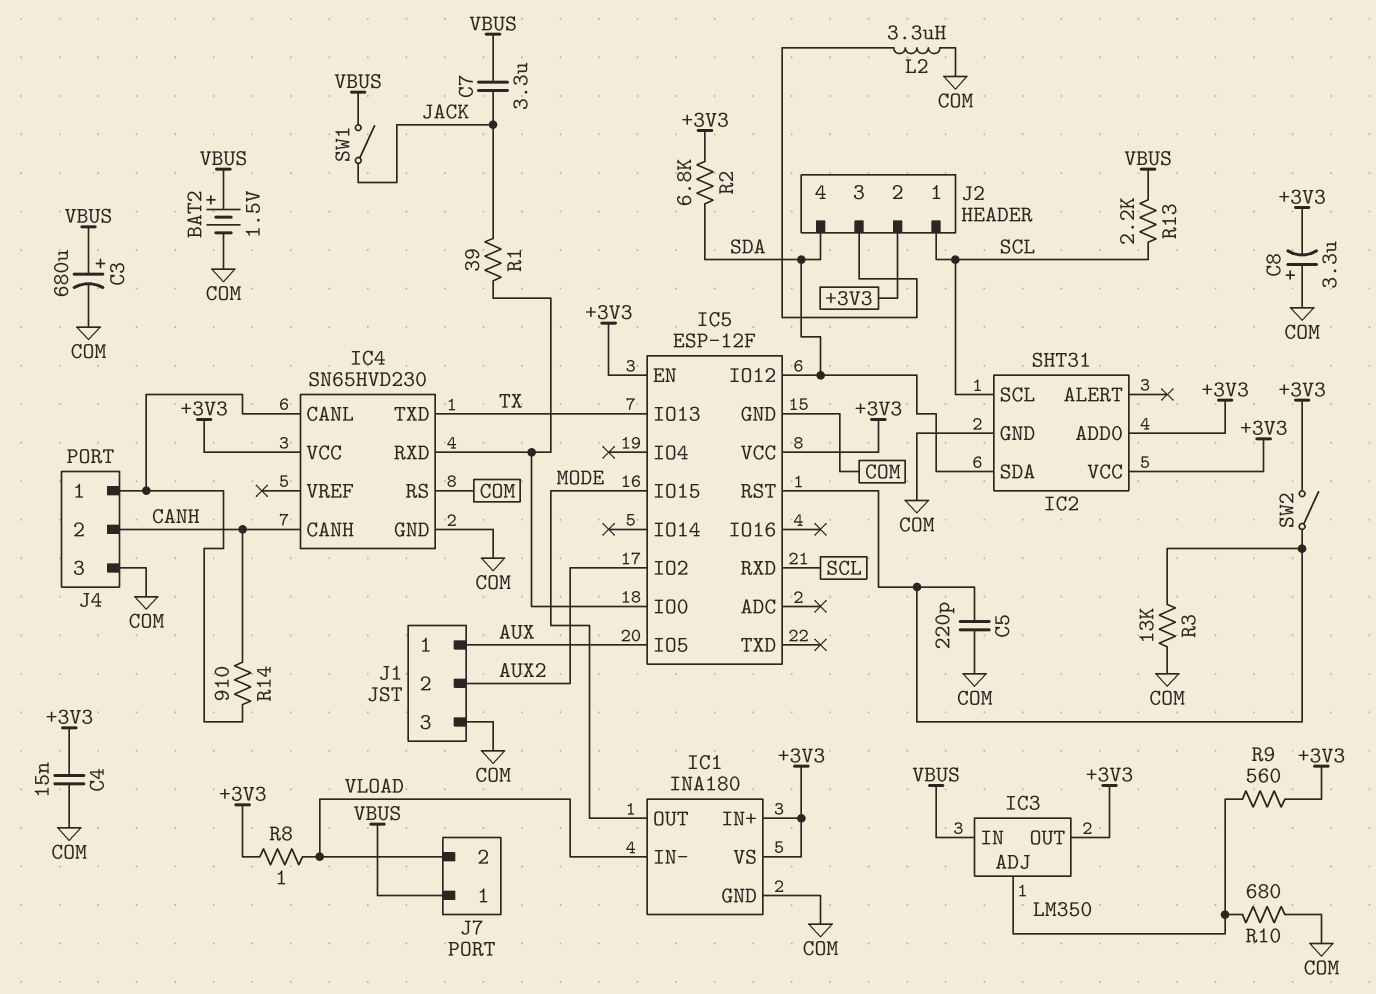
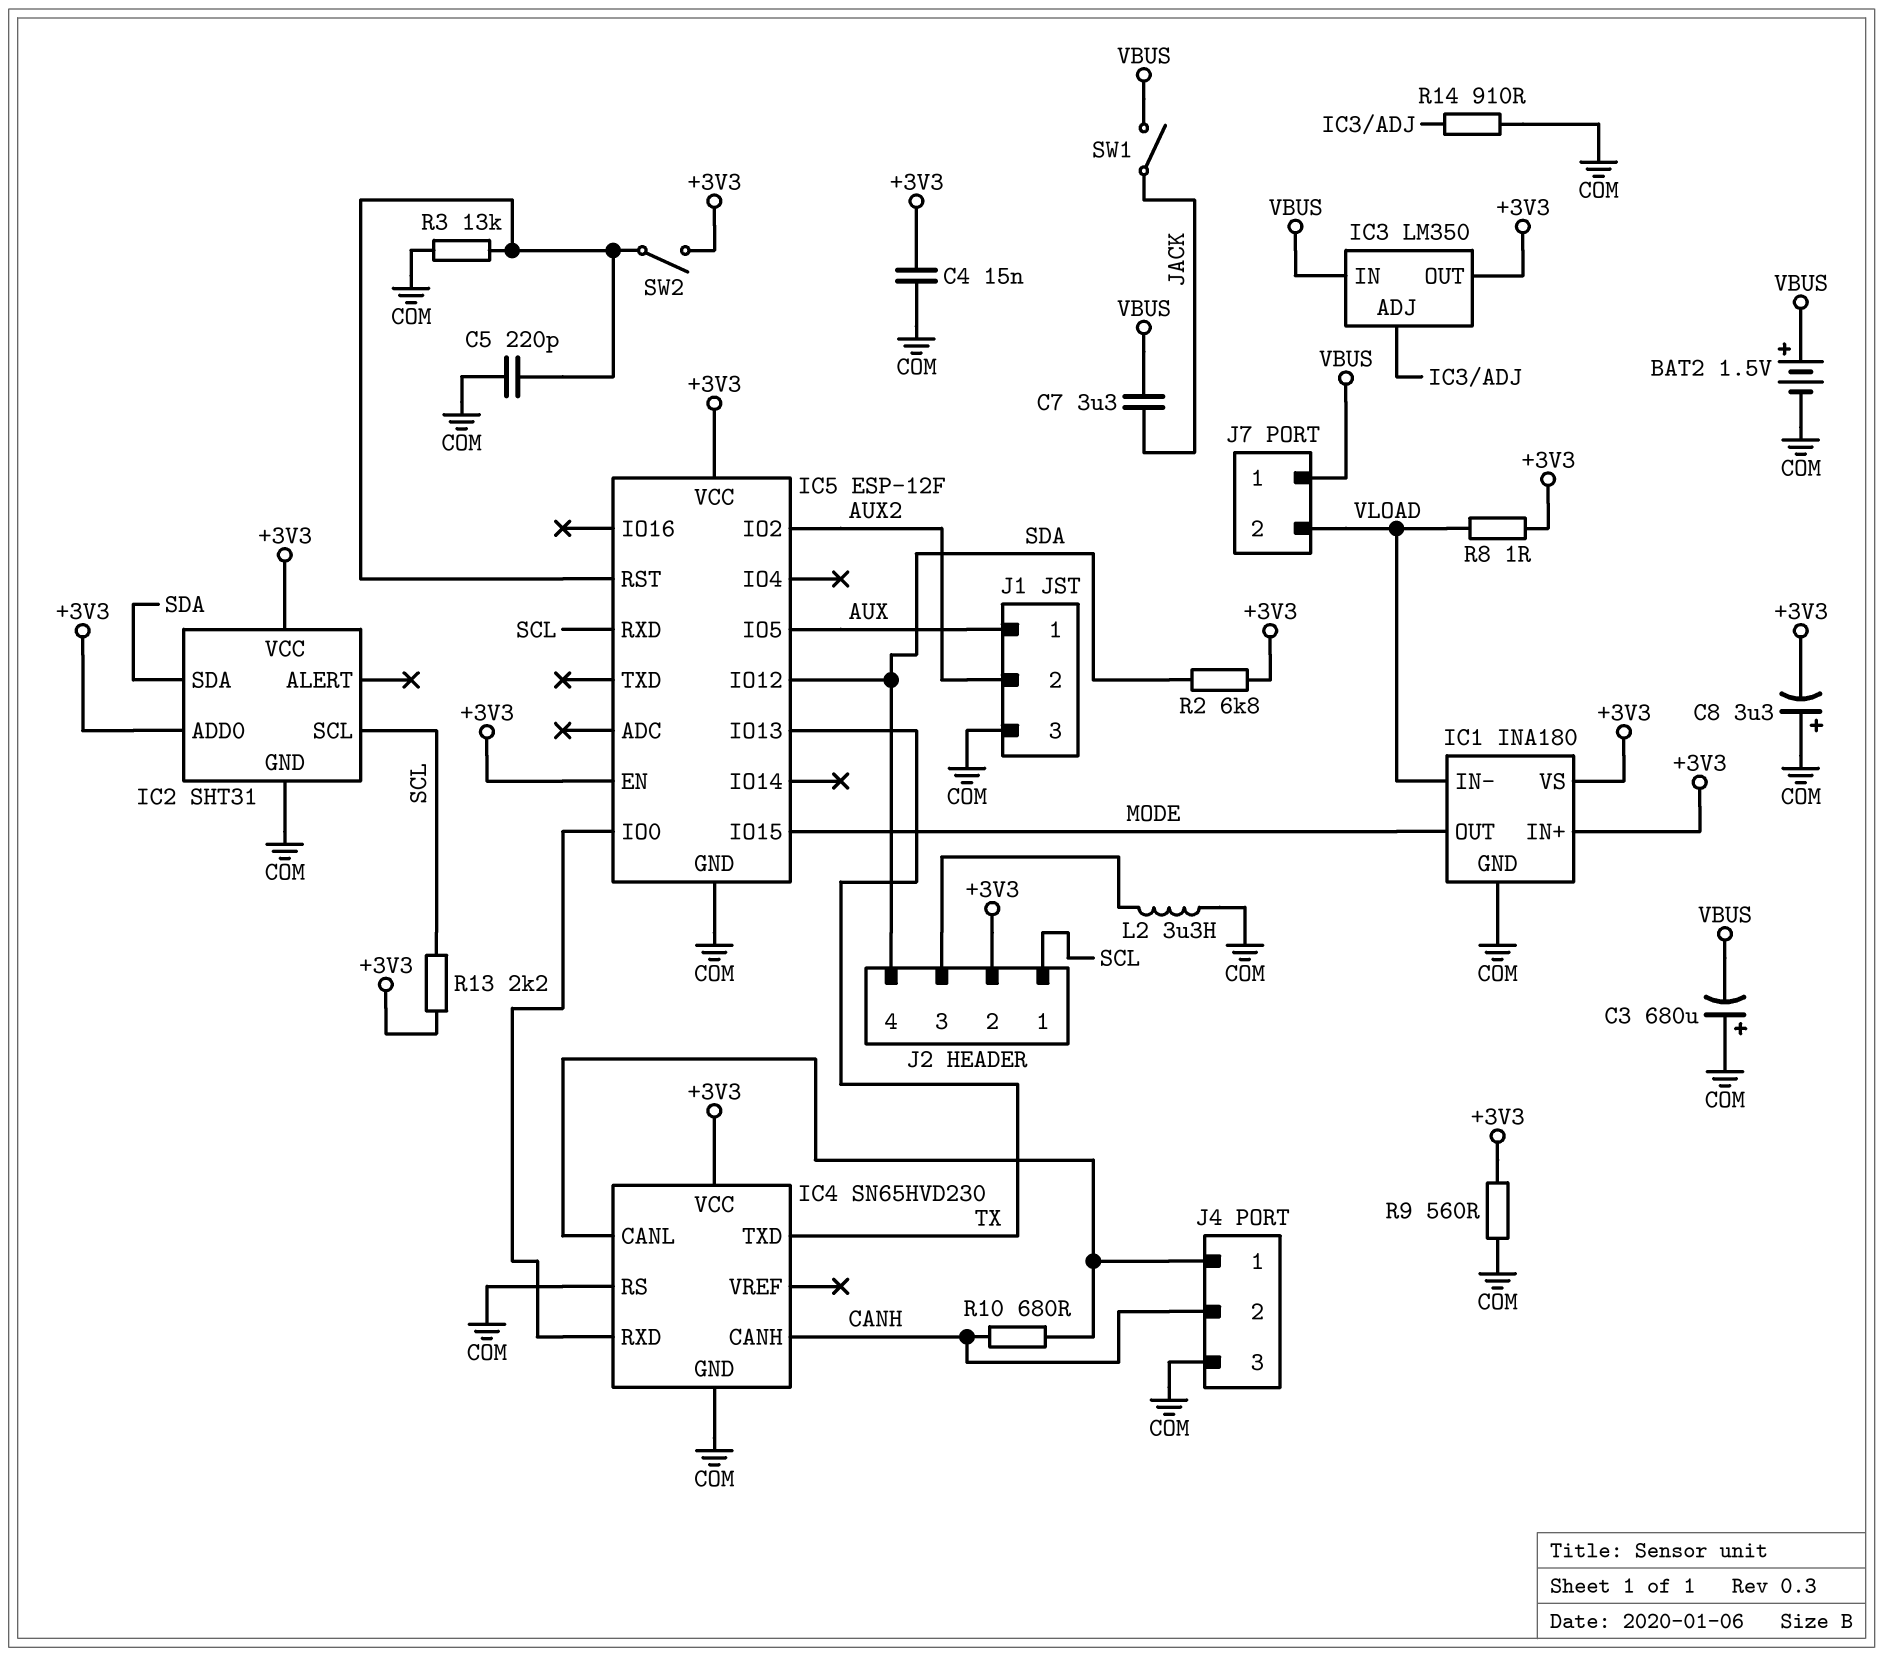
C3: 680uF (plus VBUS, minus COM) -> 680uF (plus COM, minus VBUS)
R1: 39 (IC4/RXD, JACK) -> none
R9: 560 (+3V3, IC3/ADJ) -> 560 (+3V3, COM)
R10: 680 (COM, IC3/ADJ) -> 680 (CANH, IC4/CANL)
R13: 2.2k (SCL, VBUS) -> 2.2k (+3V3, SCL)
R14: 910 (CANH, IC4/CANL) -> 910 (COM, IC3/ADJ)

